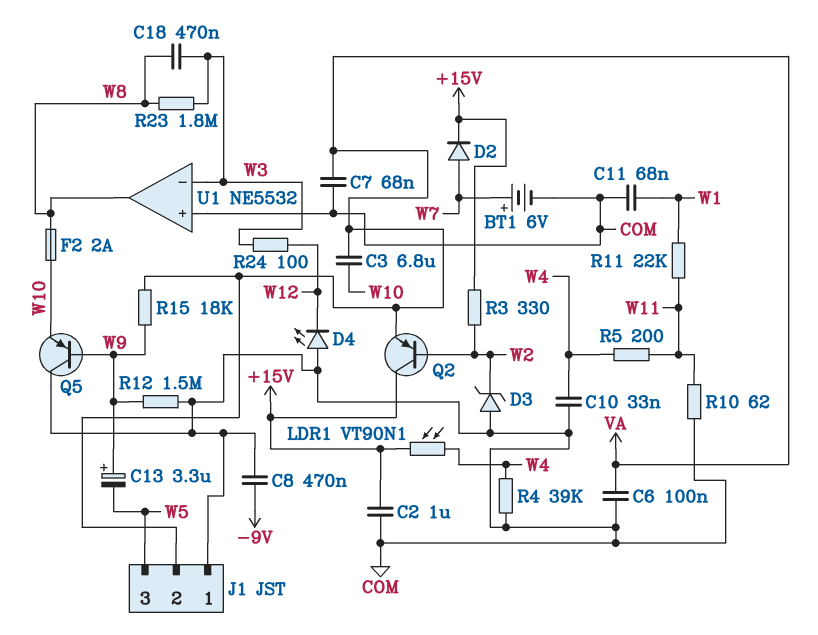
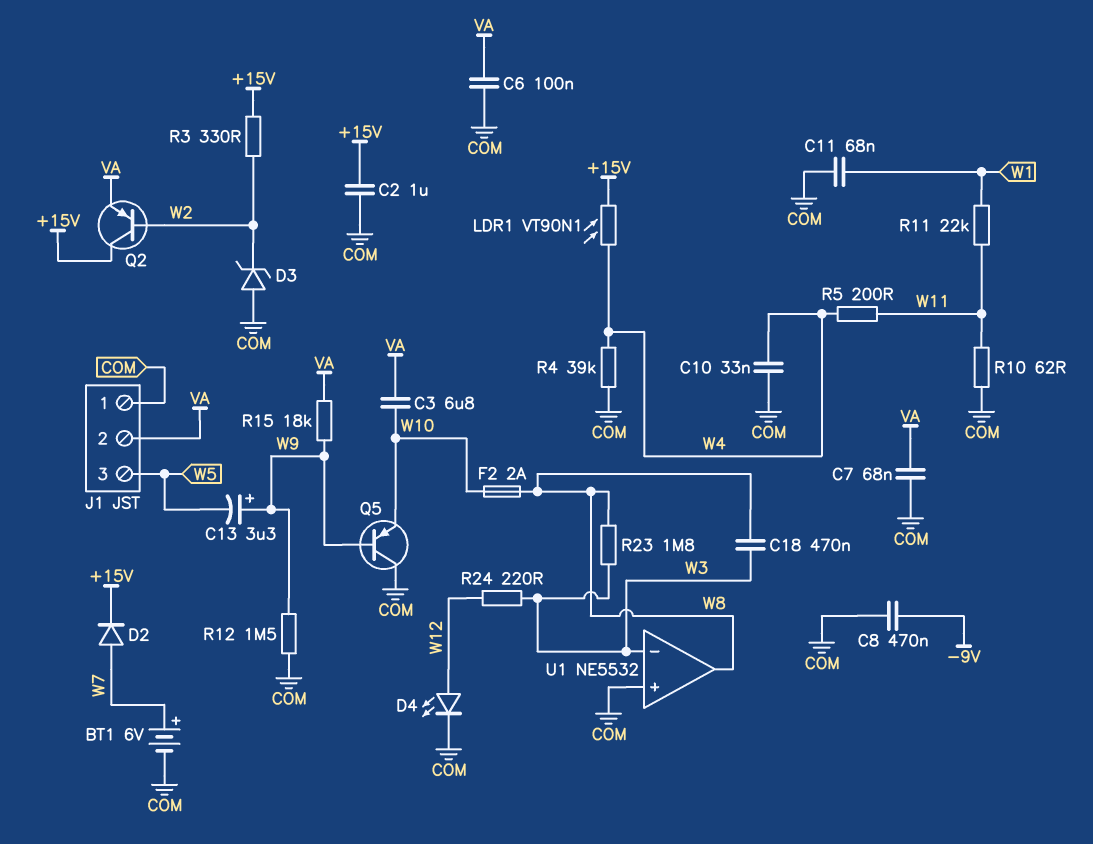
D4: LED (A COM, K W12) -> LED (A W12, K COM)
R24: 100 (W3, W12) -> 220 (W3, W12)

